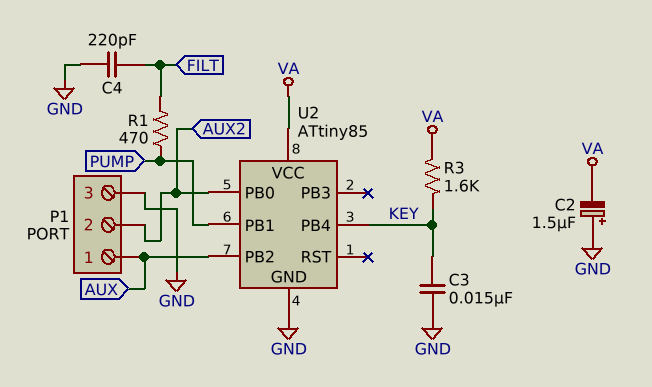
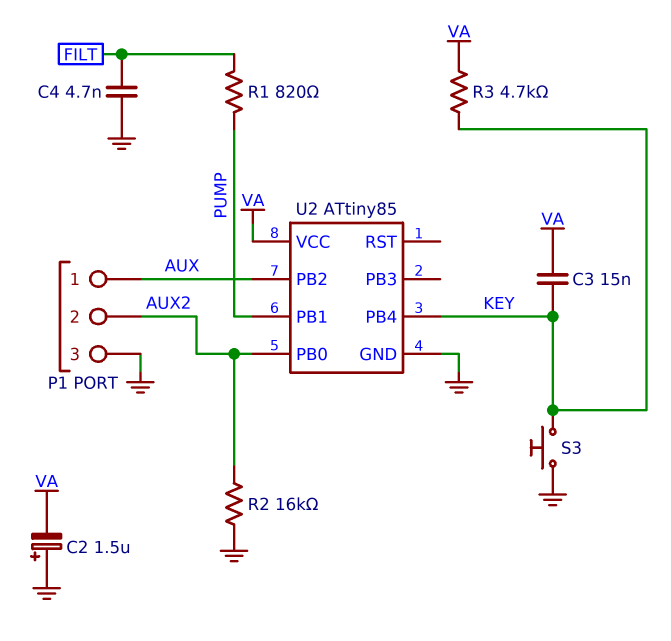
C3: 15nF (GND, KEY) -> 15nF (KEY, VA)
C4: 220pF (FILT, GND) -> 4.7nF (FILT, GND)
R1: 470 (FILT, PUMP) -> 820 (FILT, PUMP)
R2: none -> 16k (AUX2, GND)
R3: 1.6k (KEY, VA) -> 4.7k (KEY, VA)
S3: none -> button (GND, KEY)

